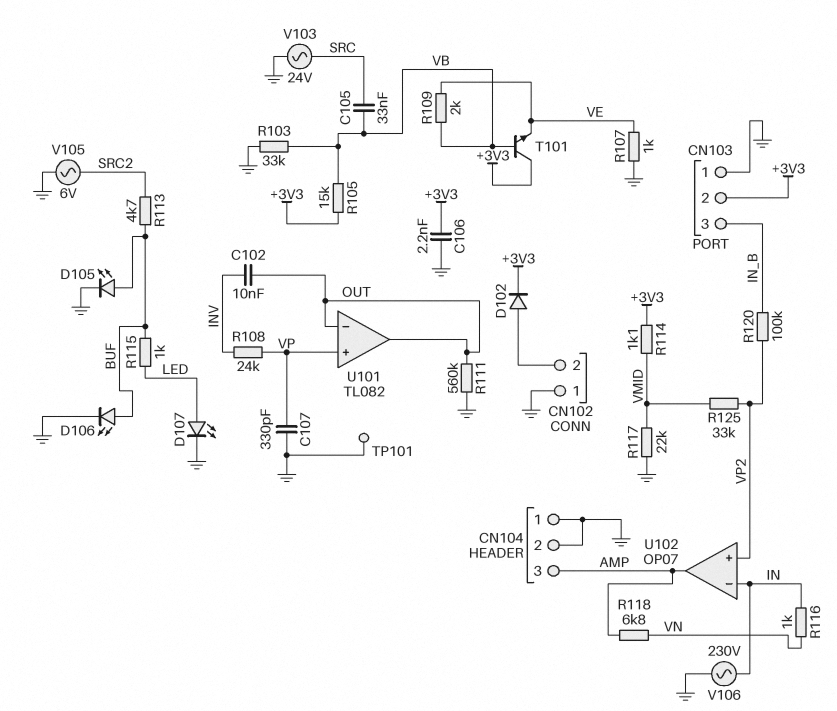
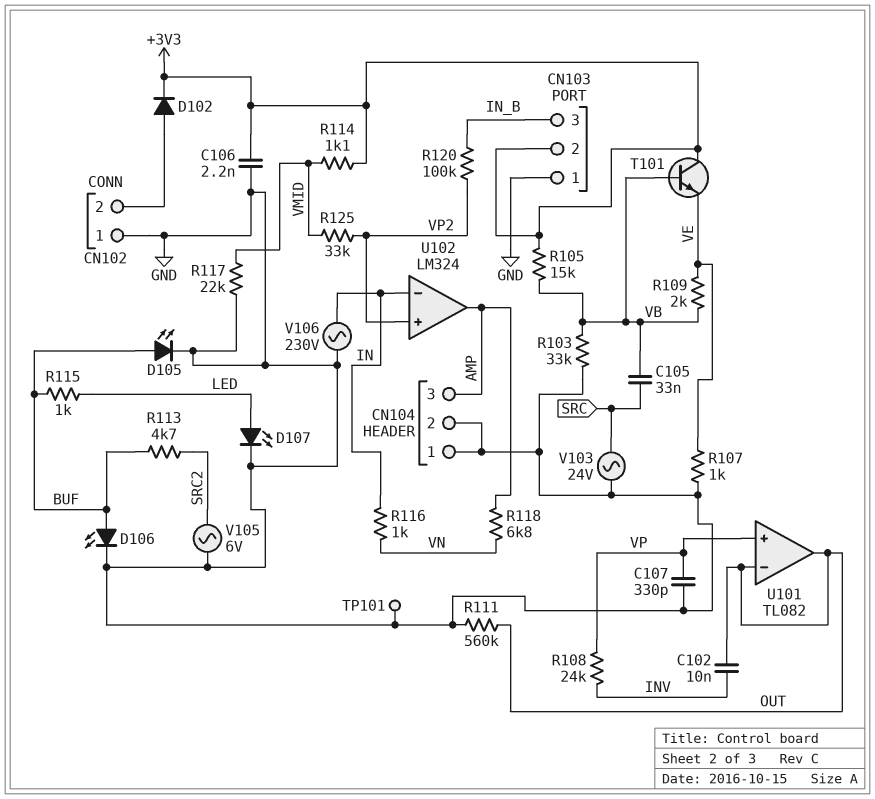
U102: OP07 -> LM324

